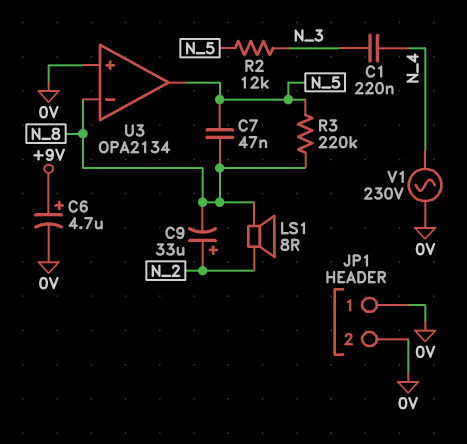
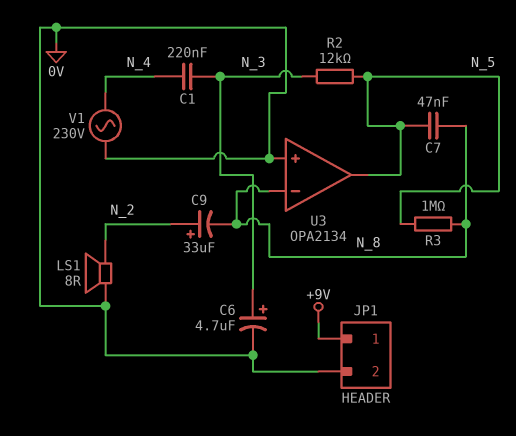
C6: 4.7uF (plus +9V, minus 0V) -> 4.7uF (plus N_3, minus 0V)
JP1 pin 1: 0V -> +9V
LS1: speaker 8R (N_2, N_8) -> speaker 8R (0V, N_2)
R3: 220k (N_5, N_8) -> 1M (N_5, N_8)

